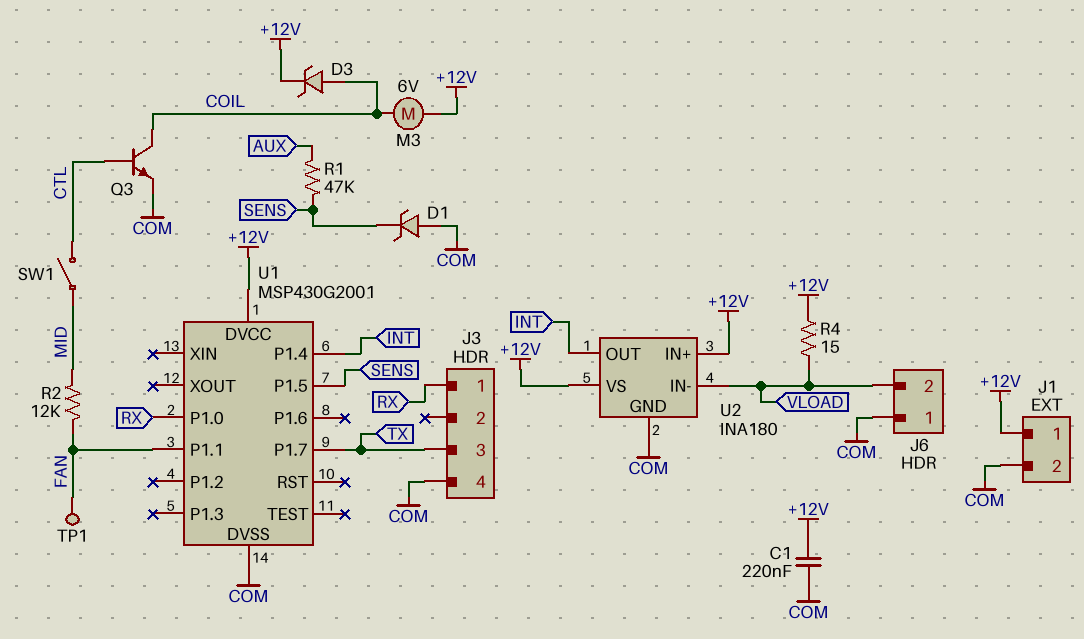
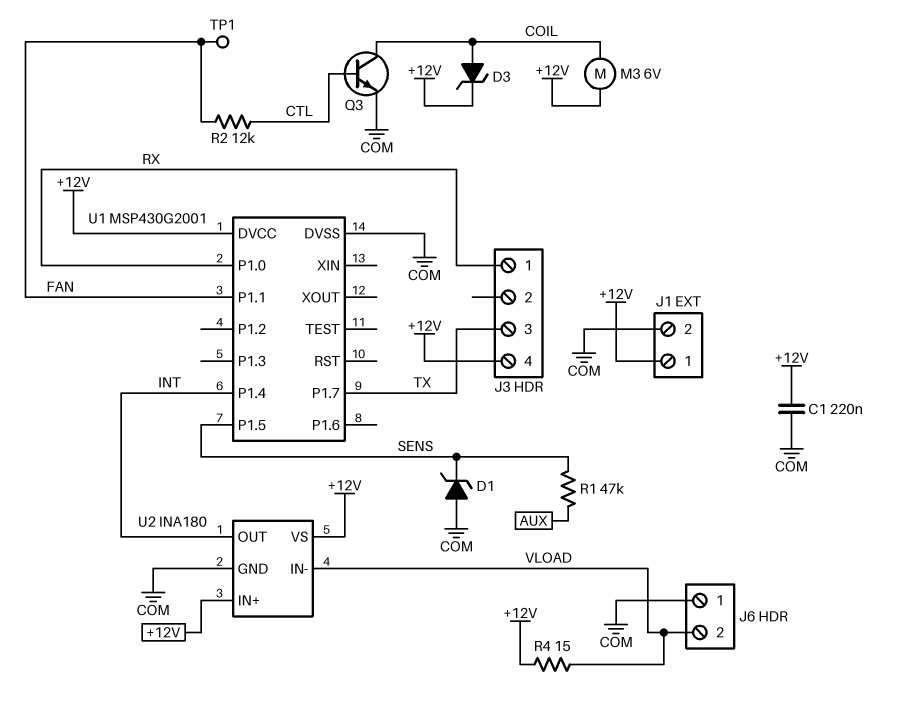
J3 pin 4: COM -> +12V
R2: 12k (FAN, MID) -> 12k (CTL, FAN)
SW1: switch (CTL, MID) -> none

